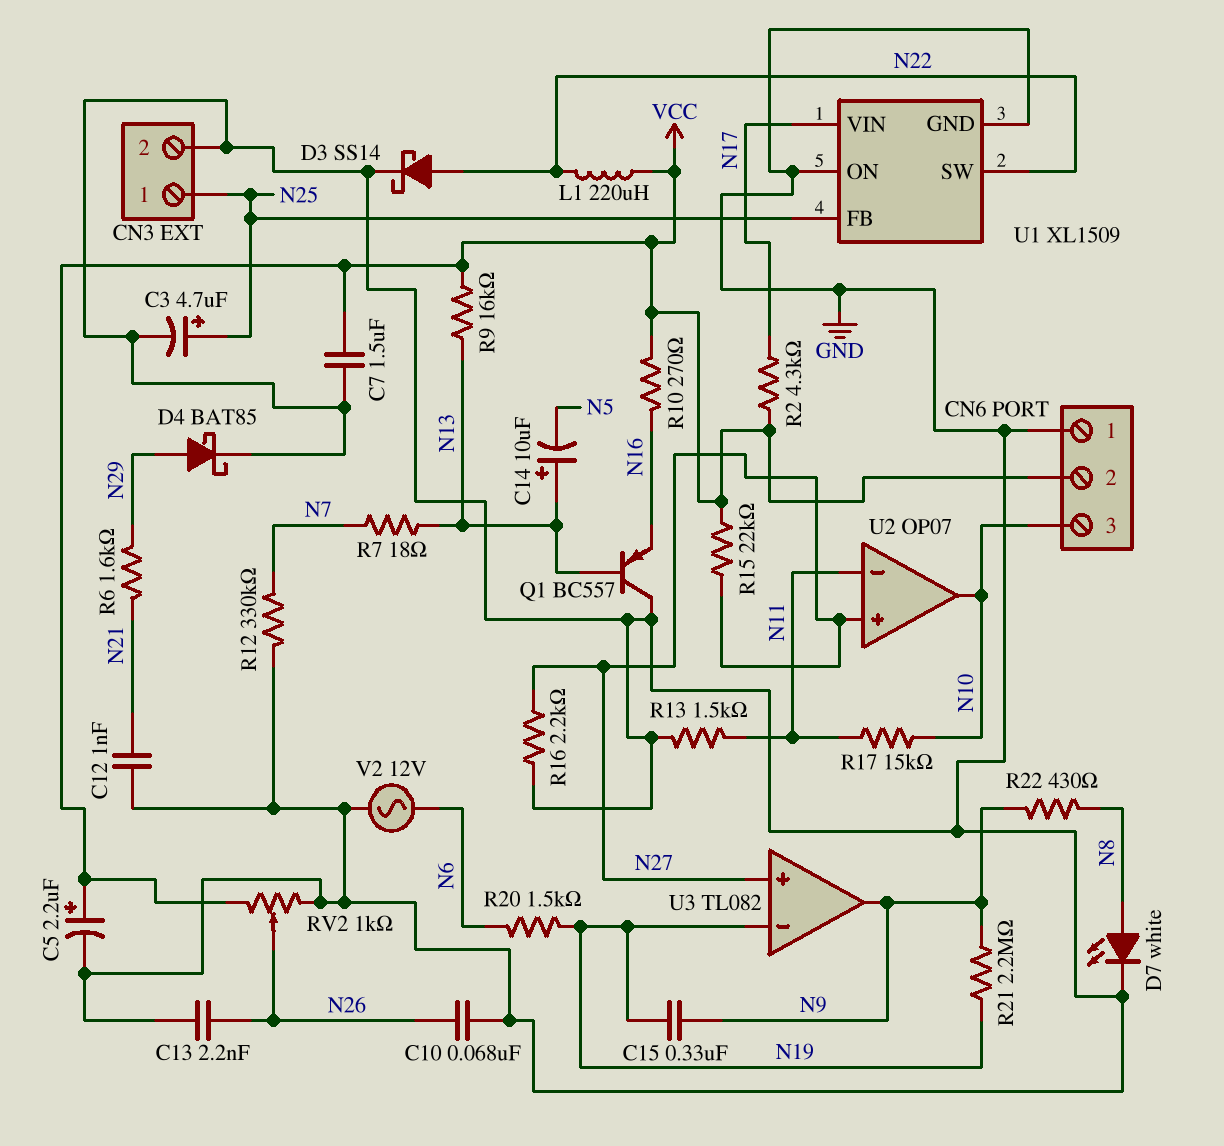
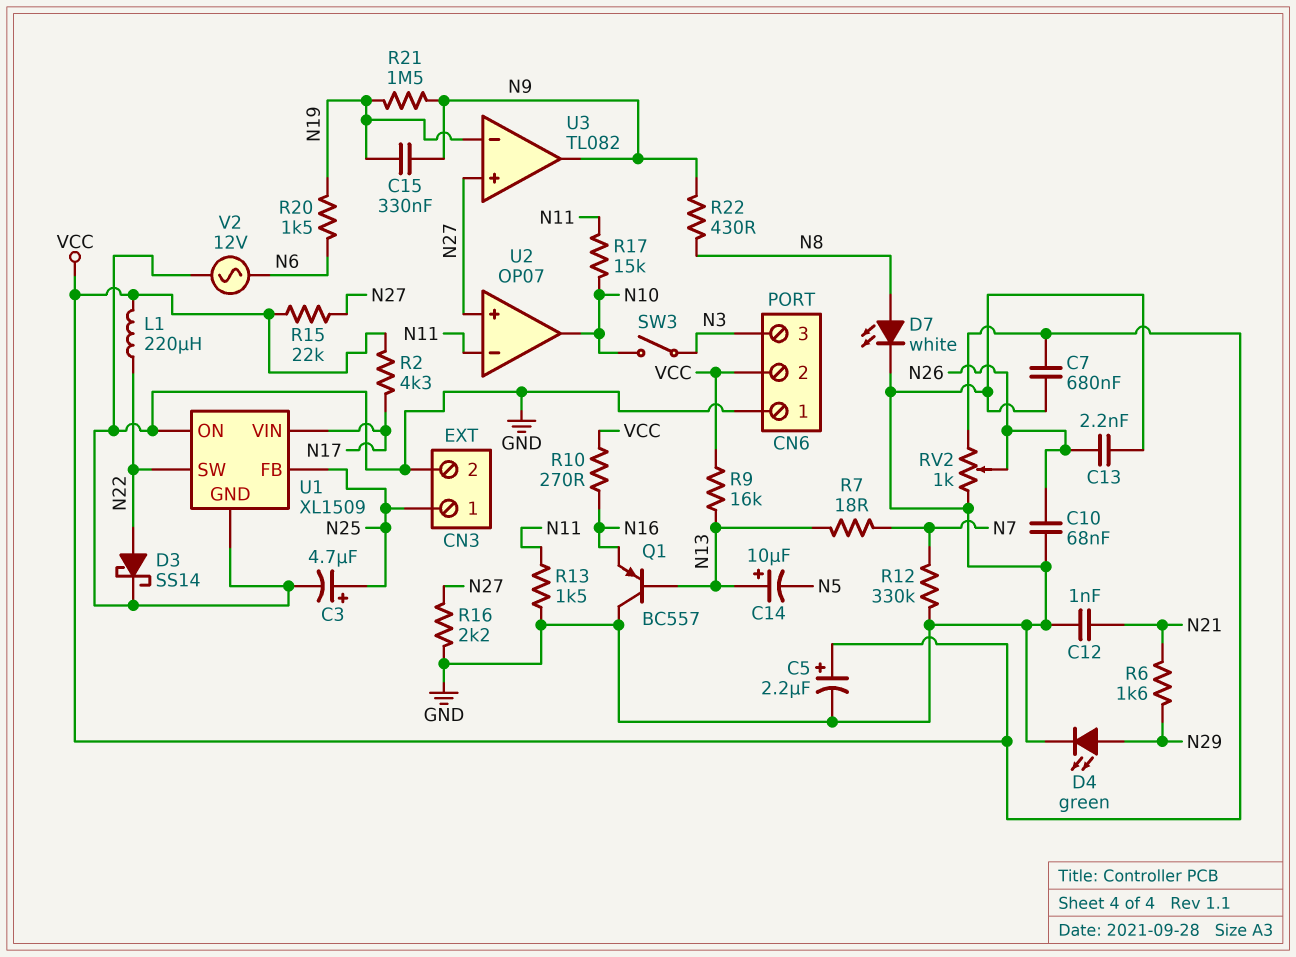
C7: 1.5uF (GND, VCC) -> 680nF (GND, VCC)
CN6 pin 3: N10 -> N3
D4: schottky BAT85 (A N29, K GND) -> LED green (A N29, K GND)
R21: 2.2M (N9, N19) -> 1.5M (N9, N19)
SW3: none -> switch (N3, N10)

